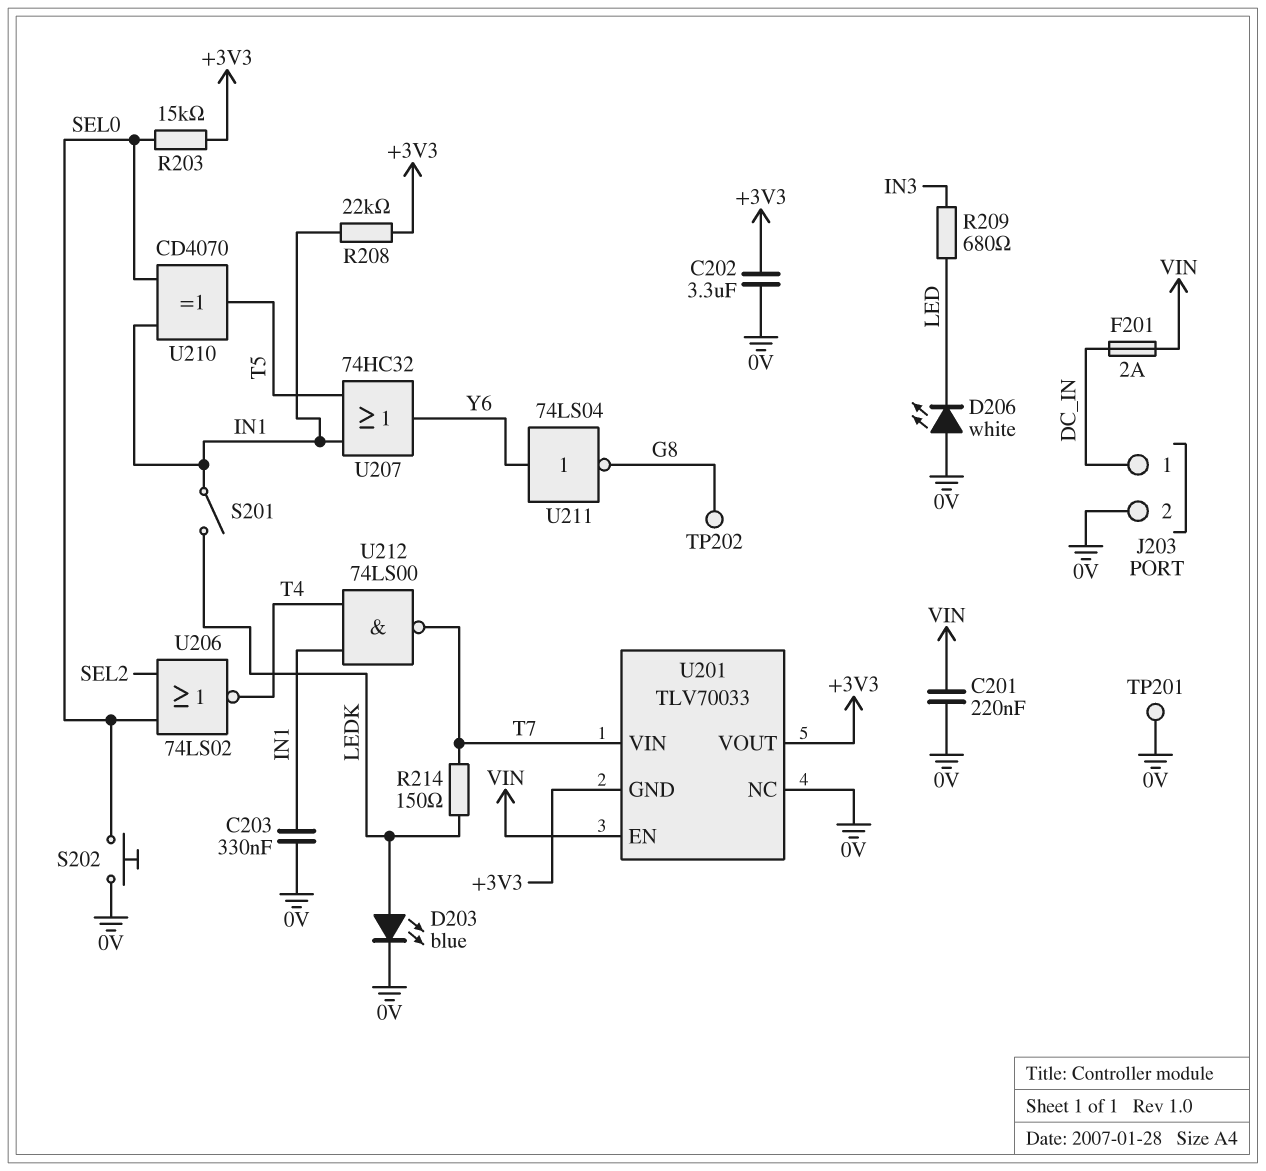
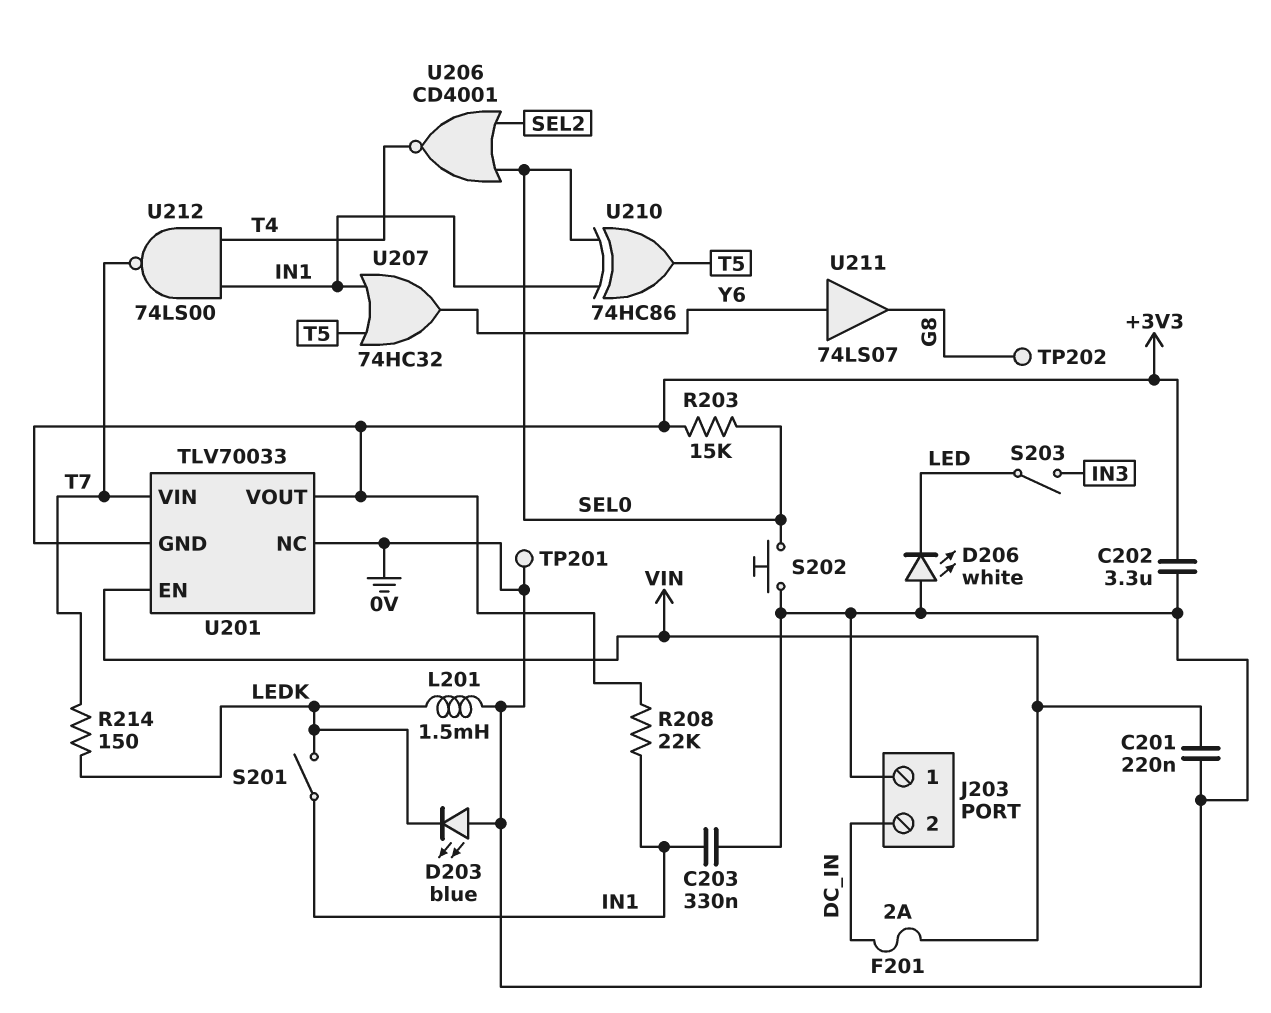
D203: LED blue (A LEDK, K 0V) -> LED blue (A 0V, K LEDK)
J203 pin 1: DC_IN -> 0V
J203 pin 2: 0V -> DC_IN
L201: none -> 1.5mH (0V, LEDK)
R209: 680 (IN3, LED) -> none
S203: none -> switch (IN3, LED)
U206: NOR 74LS02 (in SEL0, in SEL2, out T4) -> NOR CD4001 (in SEL0, in SEL2, out T4)
U210: XOR CD4070 (in IN1, in SEL0, out T5) -> XOR 74HC86 (in IN1, in SEL0, out T5)
U211: NOT 74LS04 (in Y6, out G8) -> buffer 74LS07 (in Y6, out G8)

